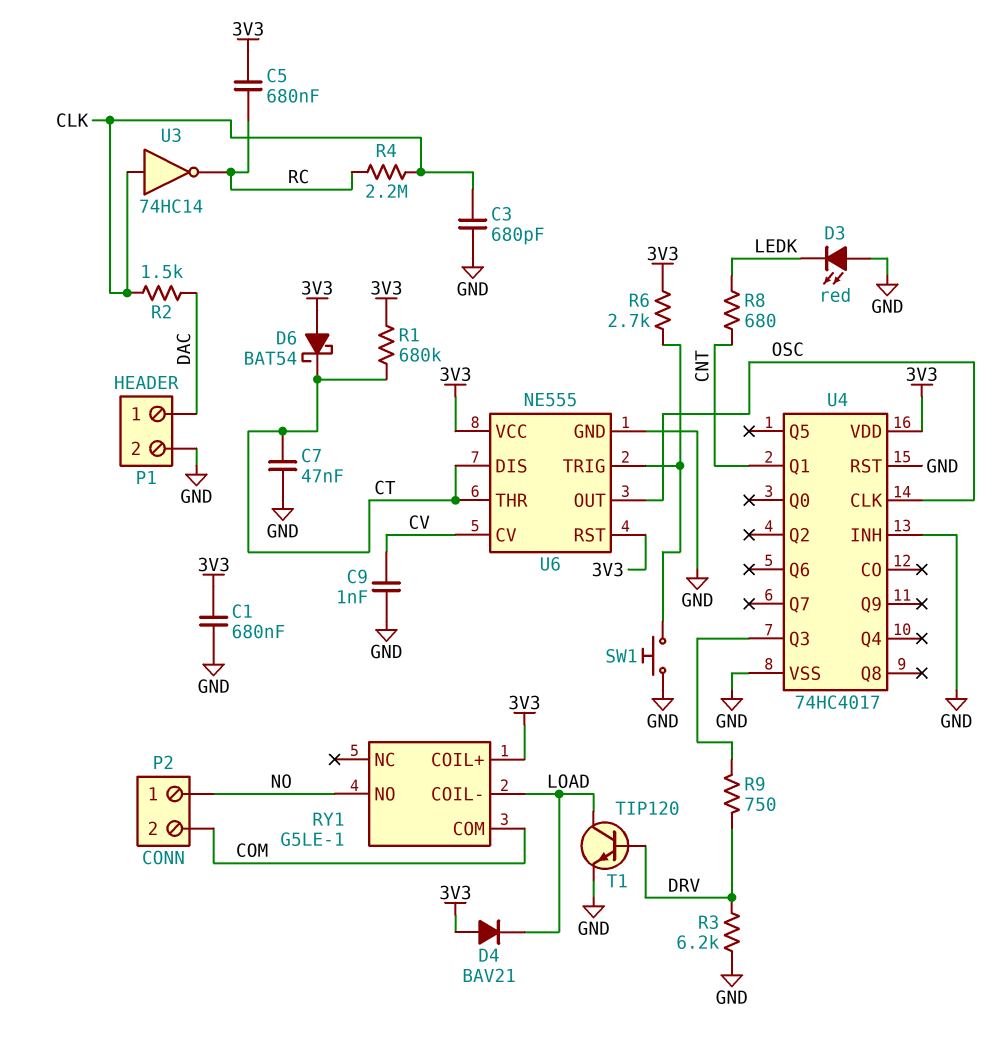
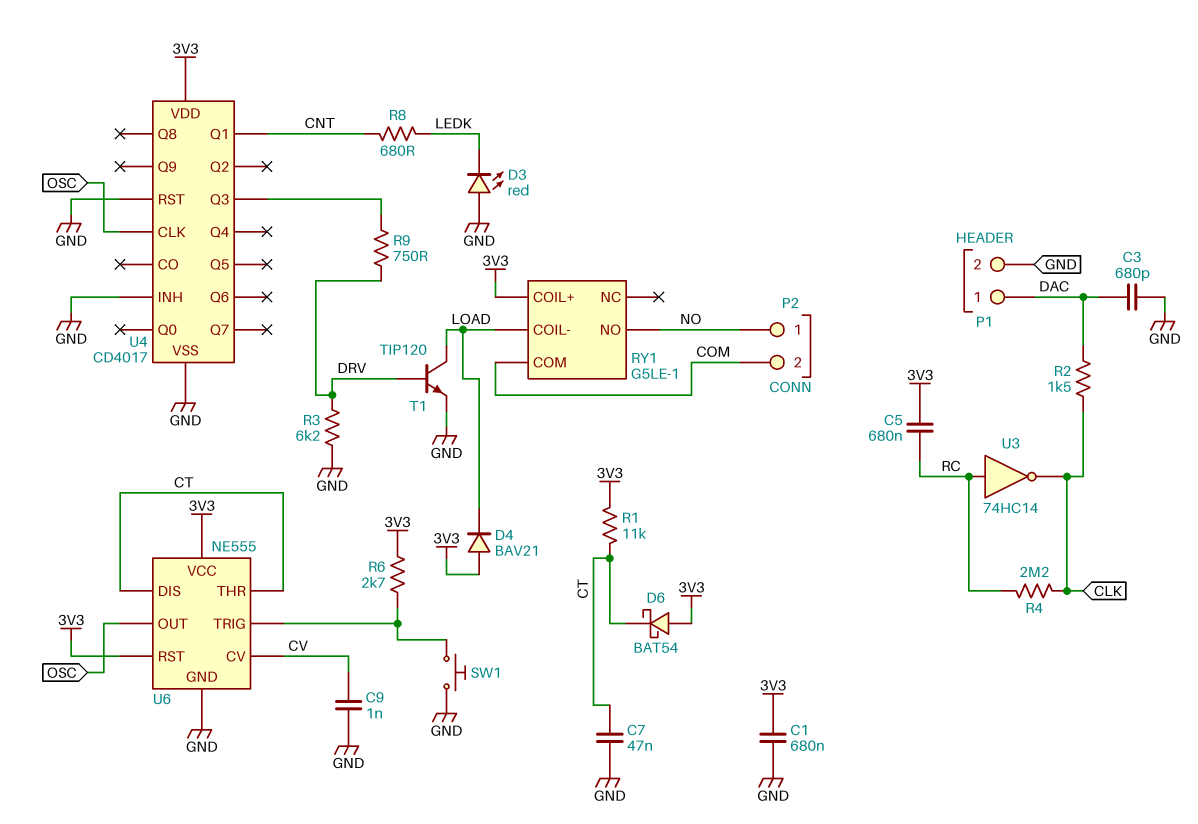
C3: 680pF (CLK, GND) -> 680pF (DAC, GND)
R1: 680k (3V3, CT) -> 11k (3V3, CT)
U3: NOT 74HC14 (in CLK, out RC) -> NOT 74HC14 (in RC, out CLK)
U4: 74HC4017 -> CD4017

